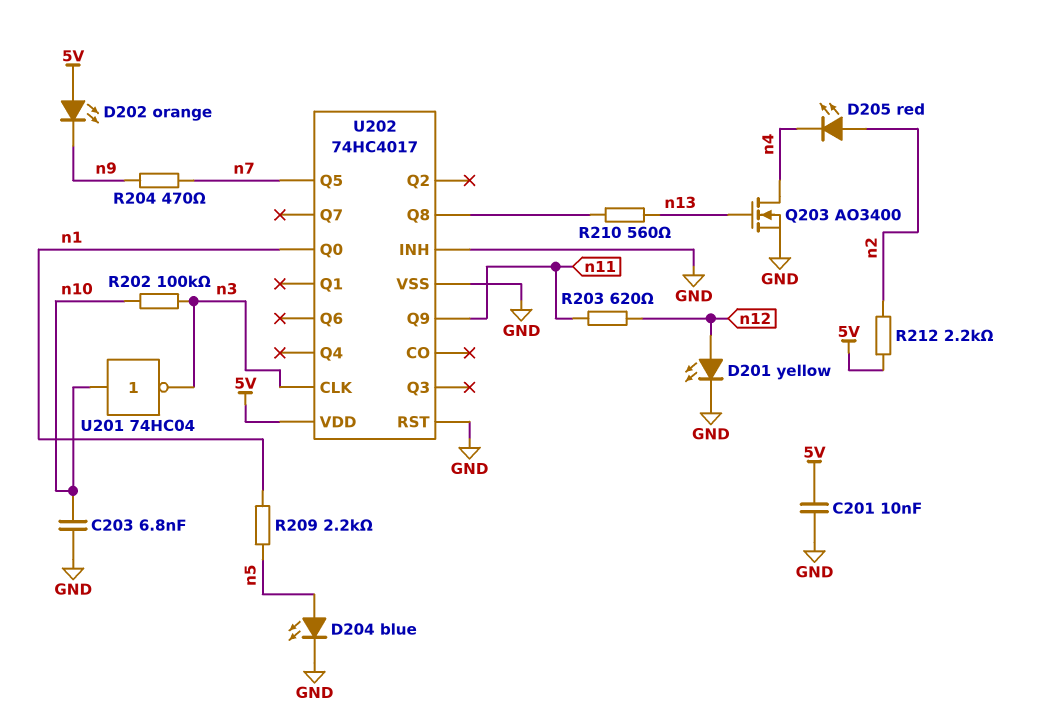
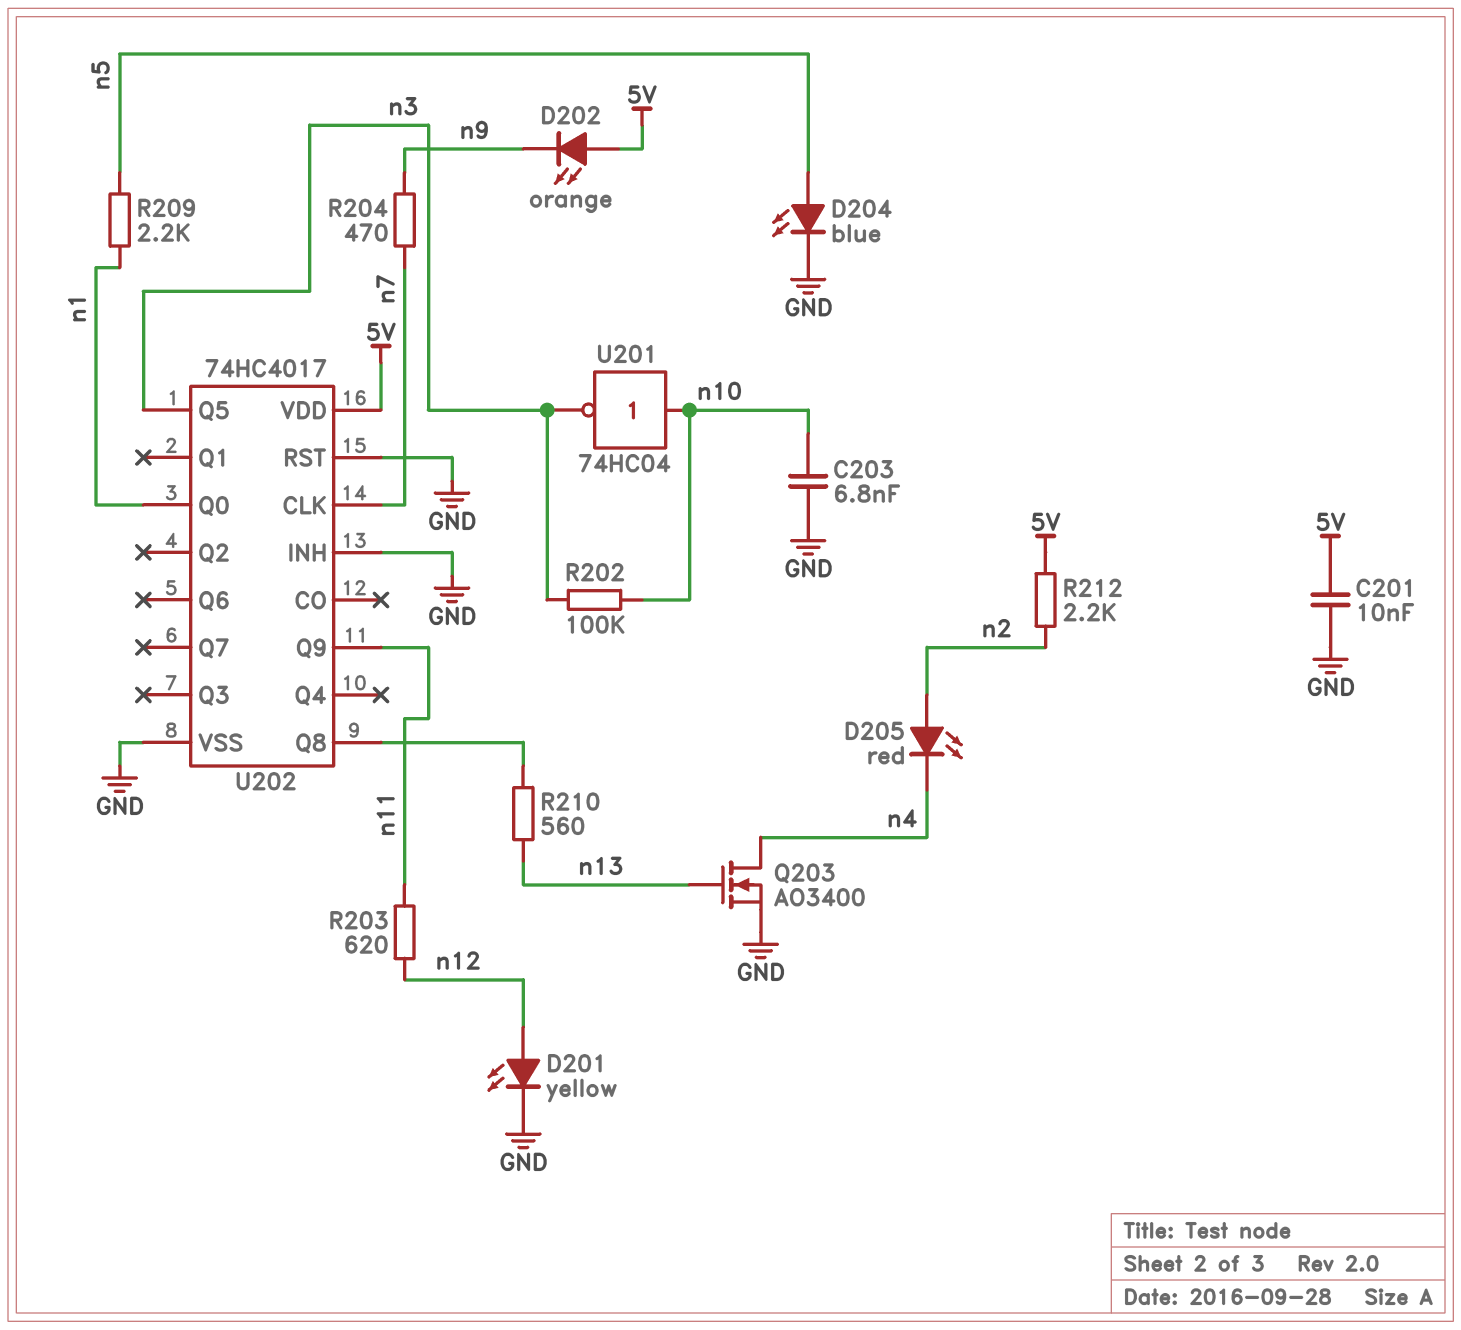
U202 pin CLK: n3 -> n7
U202 pin Q5: n7 -> n3

